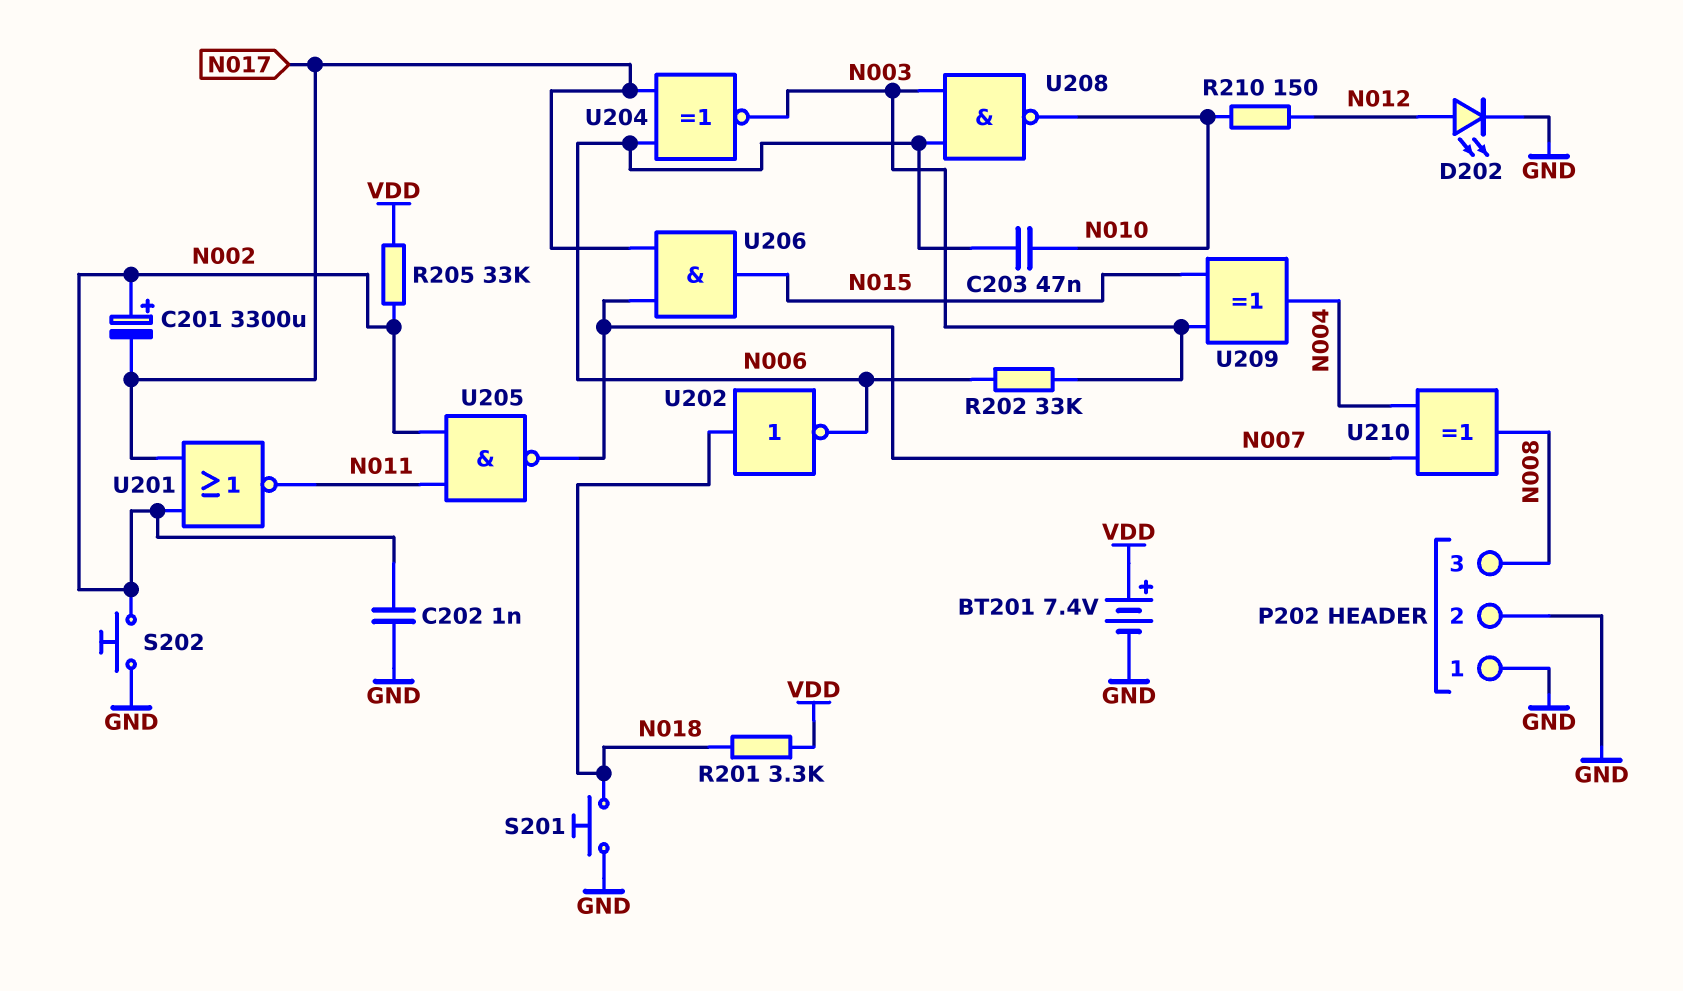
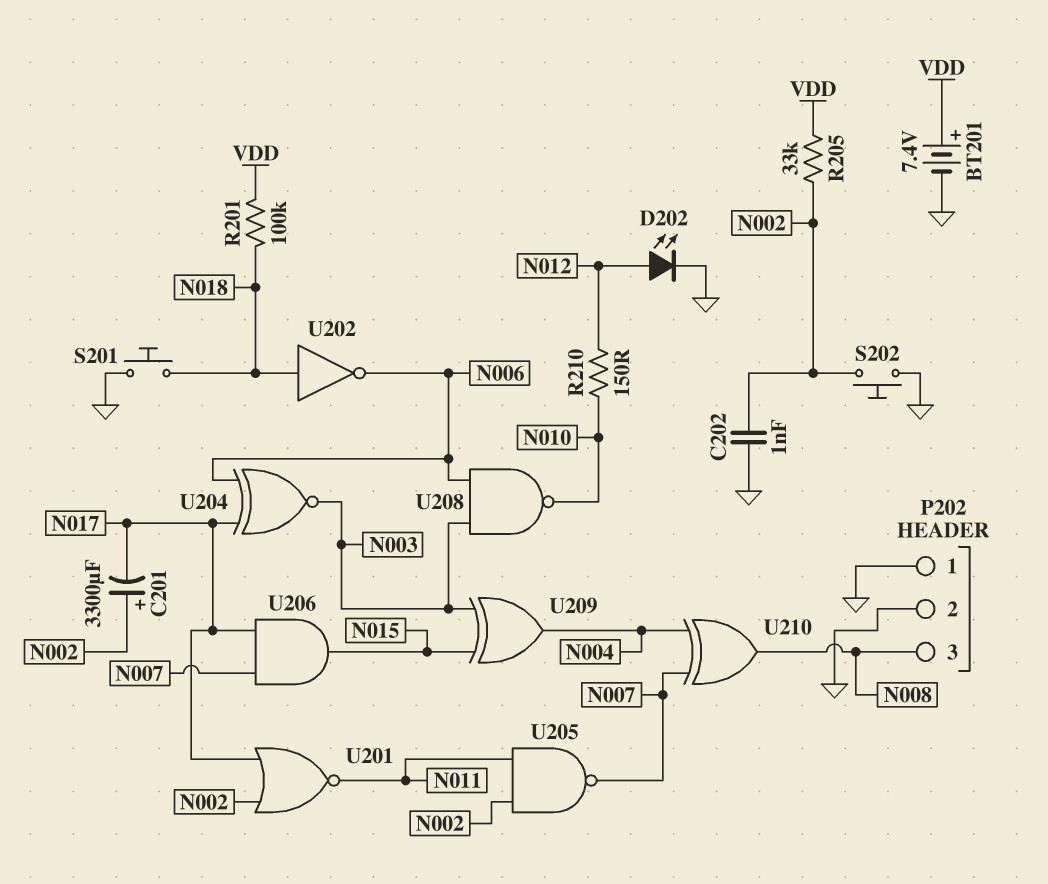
C203: 47nF (N006, N010) -> none
R201: 3.3k (N018, VDD) -> 100k (N018, VDD)
R202: 33k (N003, N006) -> none

